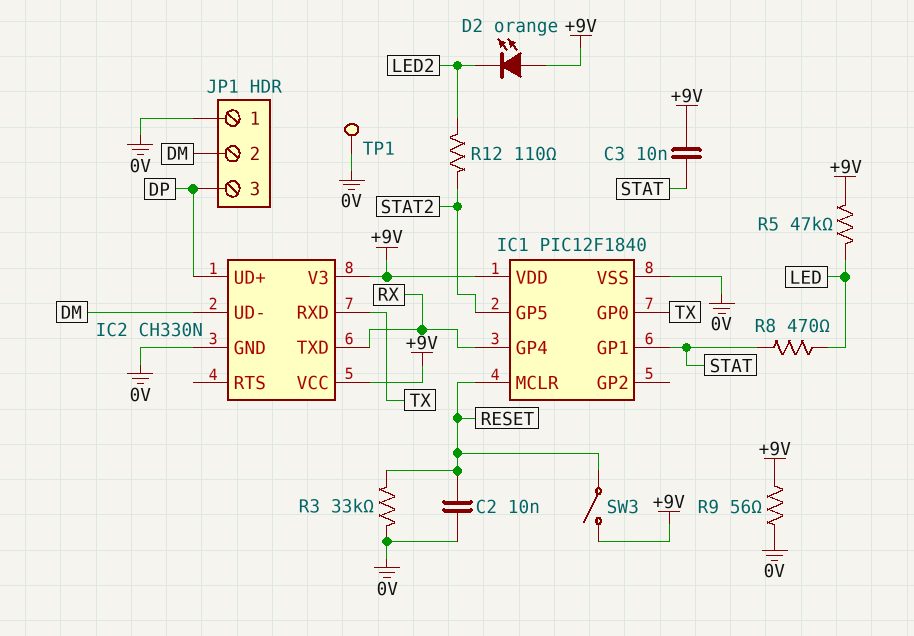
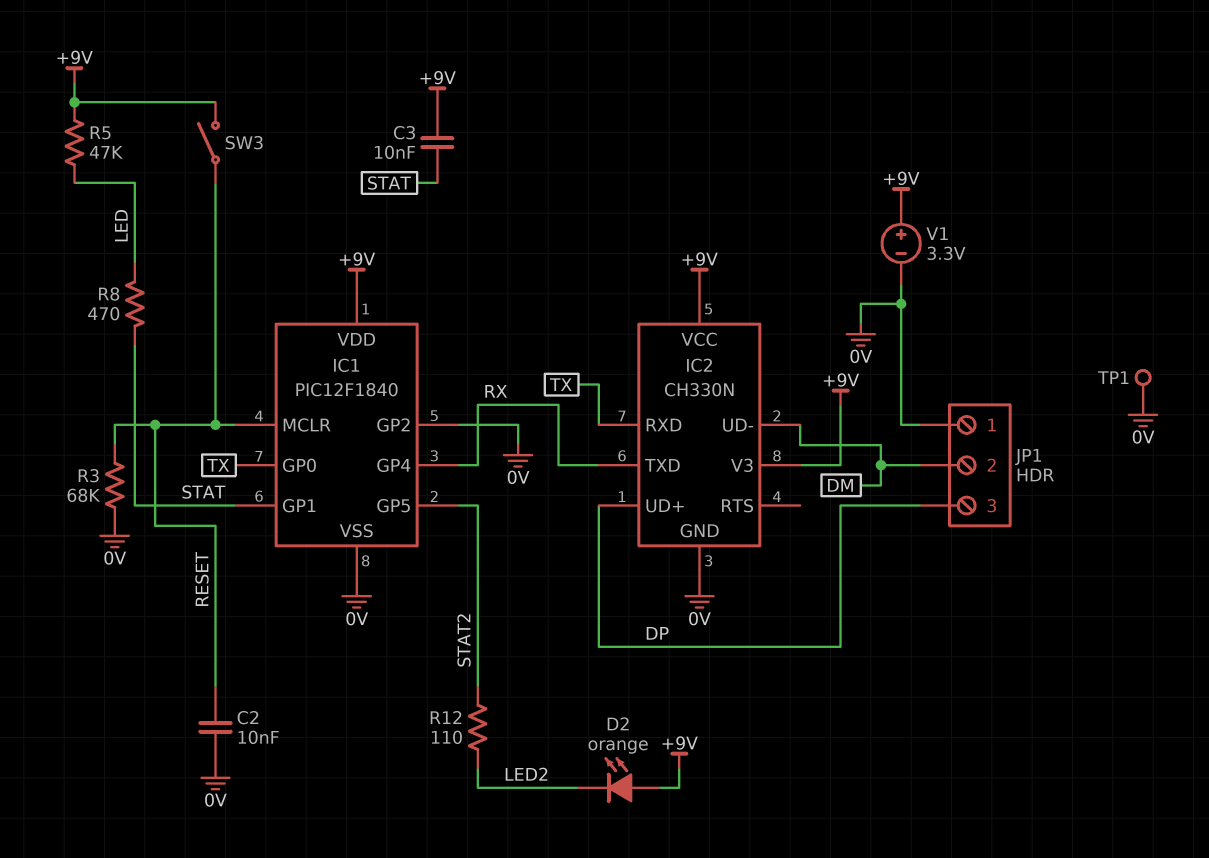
IC1 pin GP2: none -> 0V
R3: 33k (0V, RESET) -> 68k (0V, RESET)
R9: 56 (+9V, 0V) -> none
V1: none -> 3.3V (plus +9V, minus 0V)

